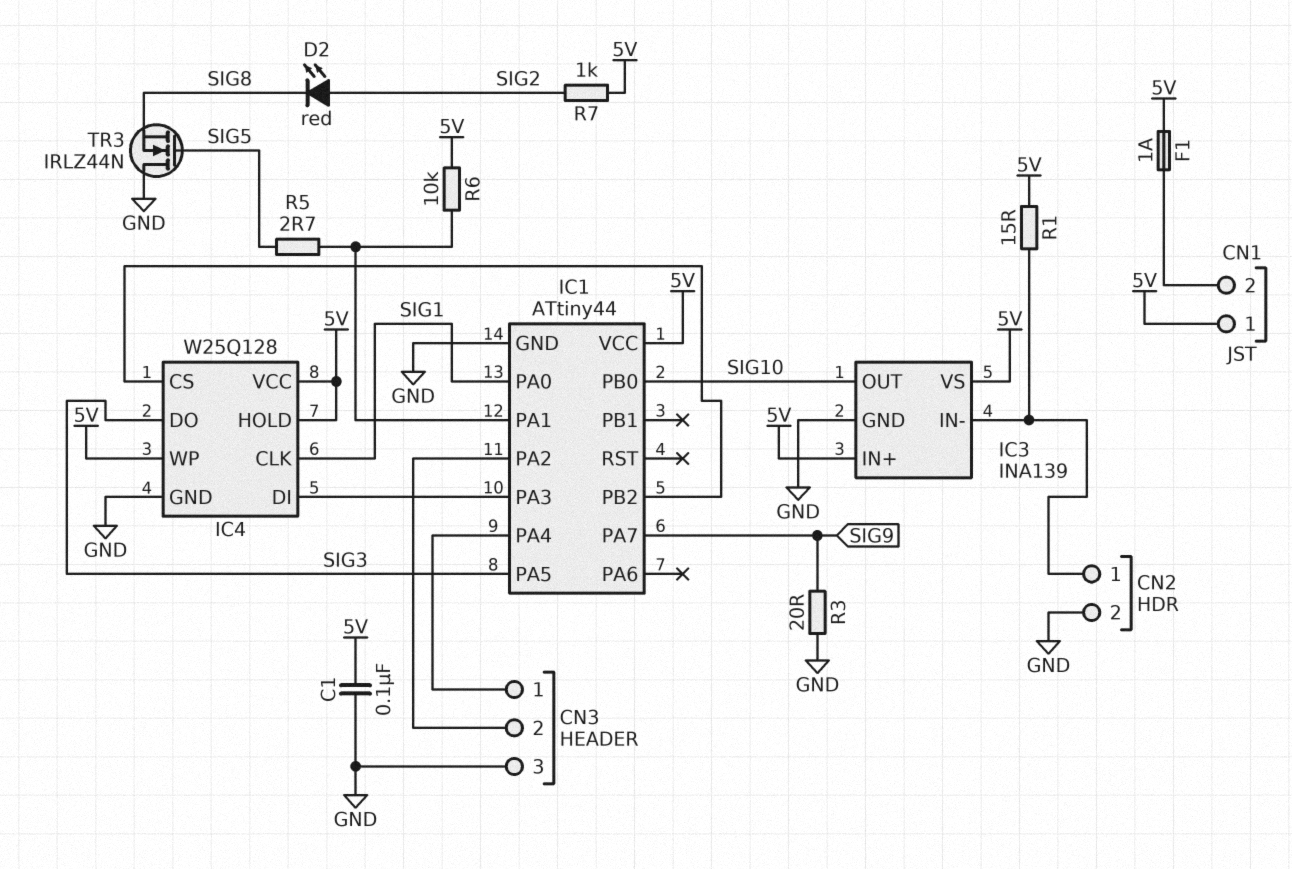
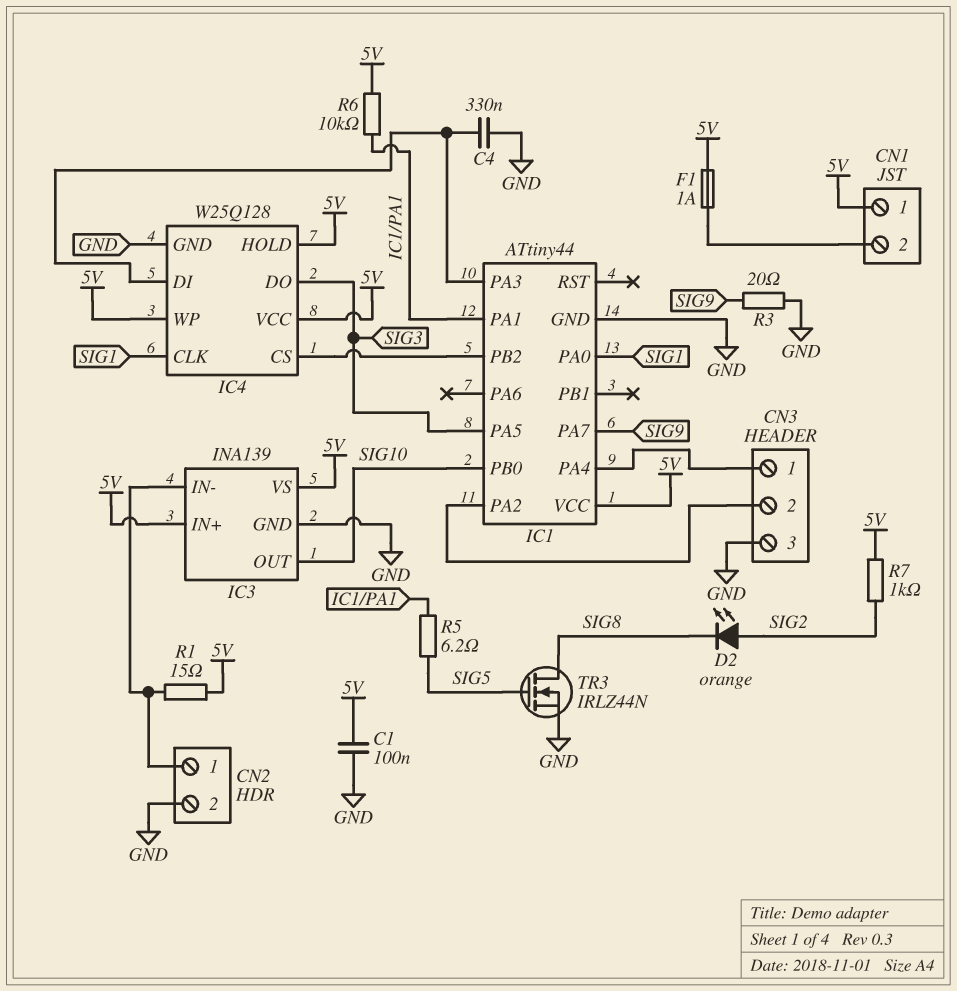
C4: none -> 330nF (GND, IC1/PA3)
D2: LED red (A SIG2, K SIG8) -> LED orange (A SIG2, K SIG8)
R5: 2.7 (IC1/PA1, SIG5) -> 6.2 (IC1/PA1, SIG5)
TR3: NMOS IRLZ44N (G SIG5, D GND, S SIG8) -> NMOS IRLZ44N (G SIG5, D SIG8, S GND)

